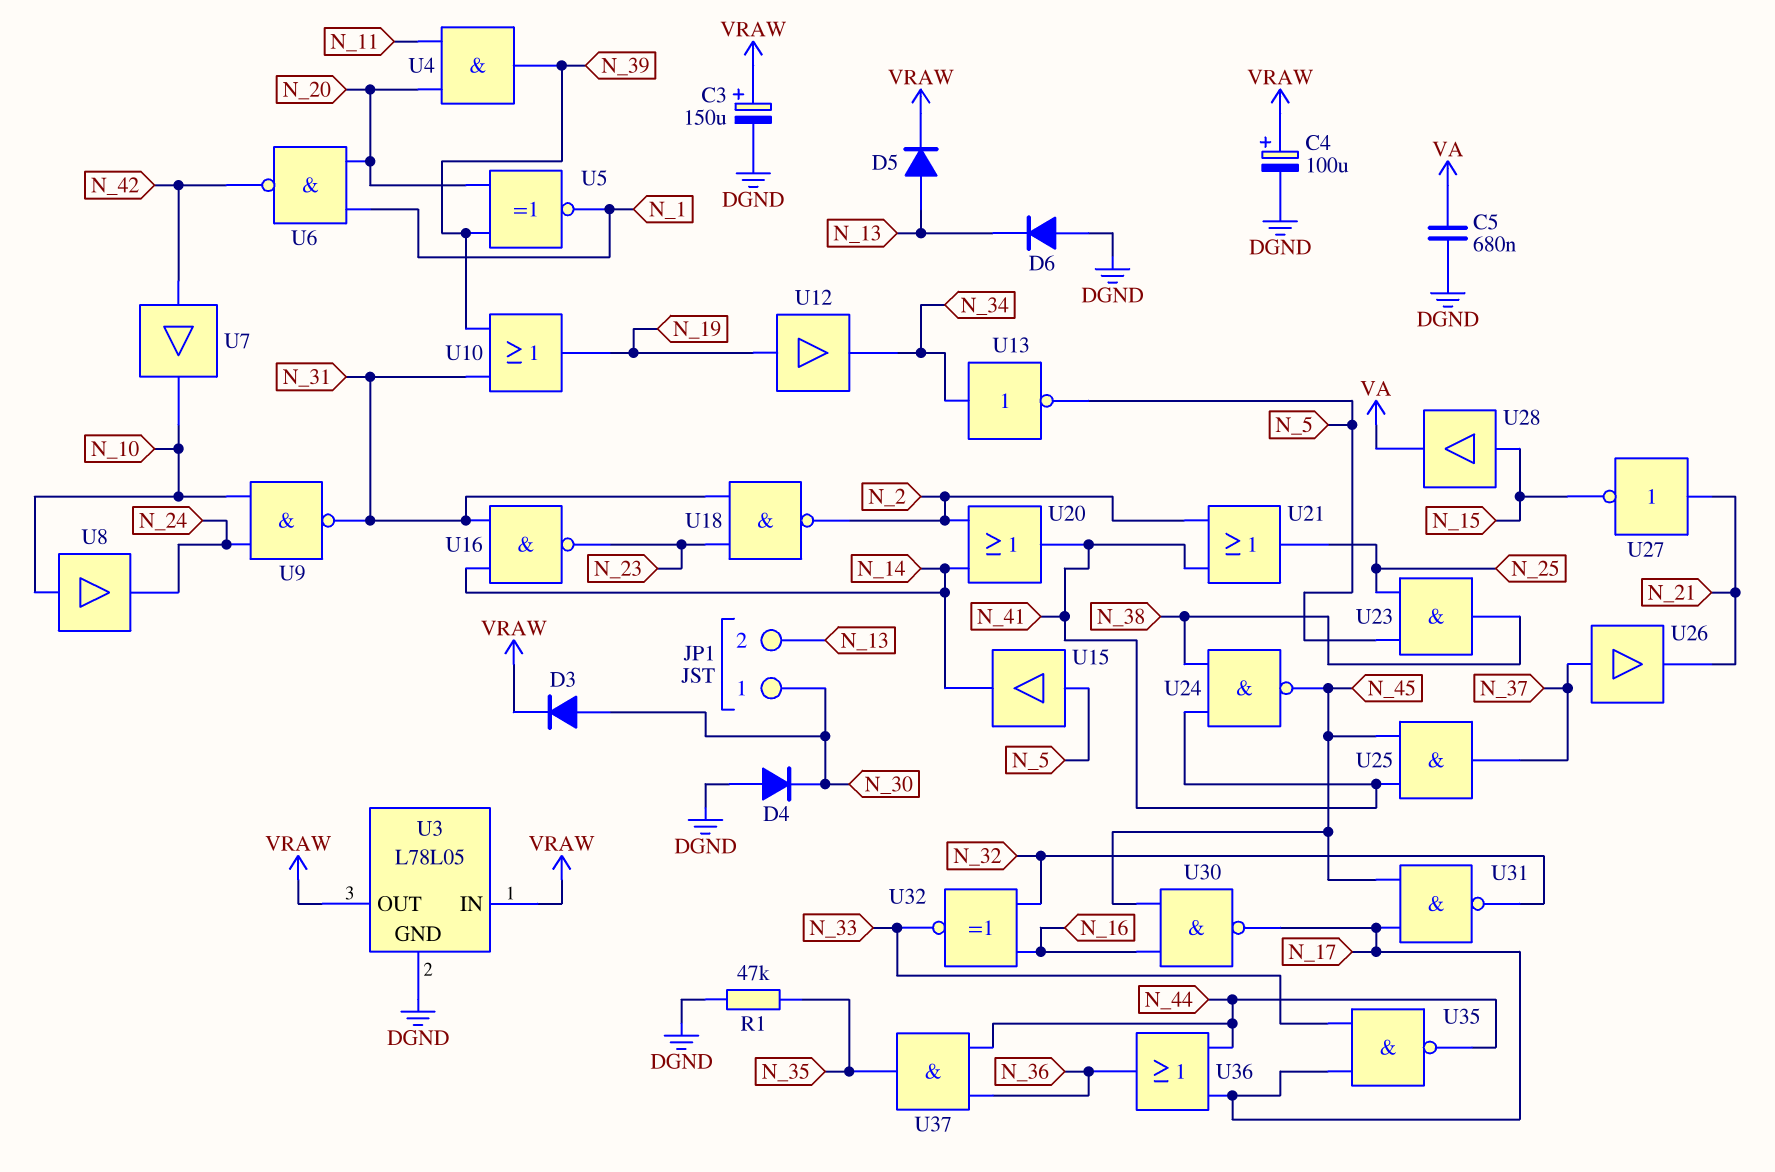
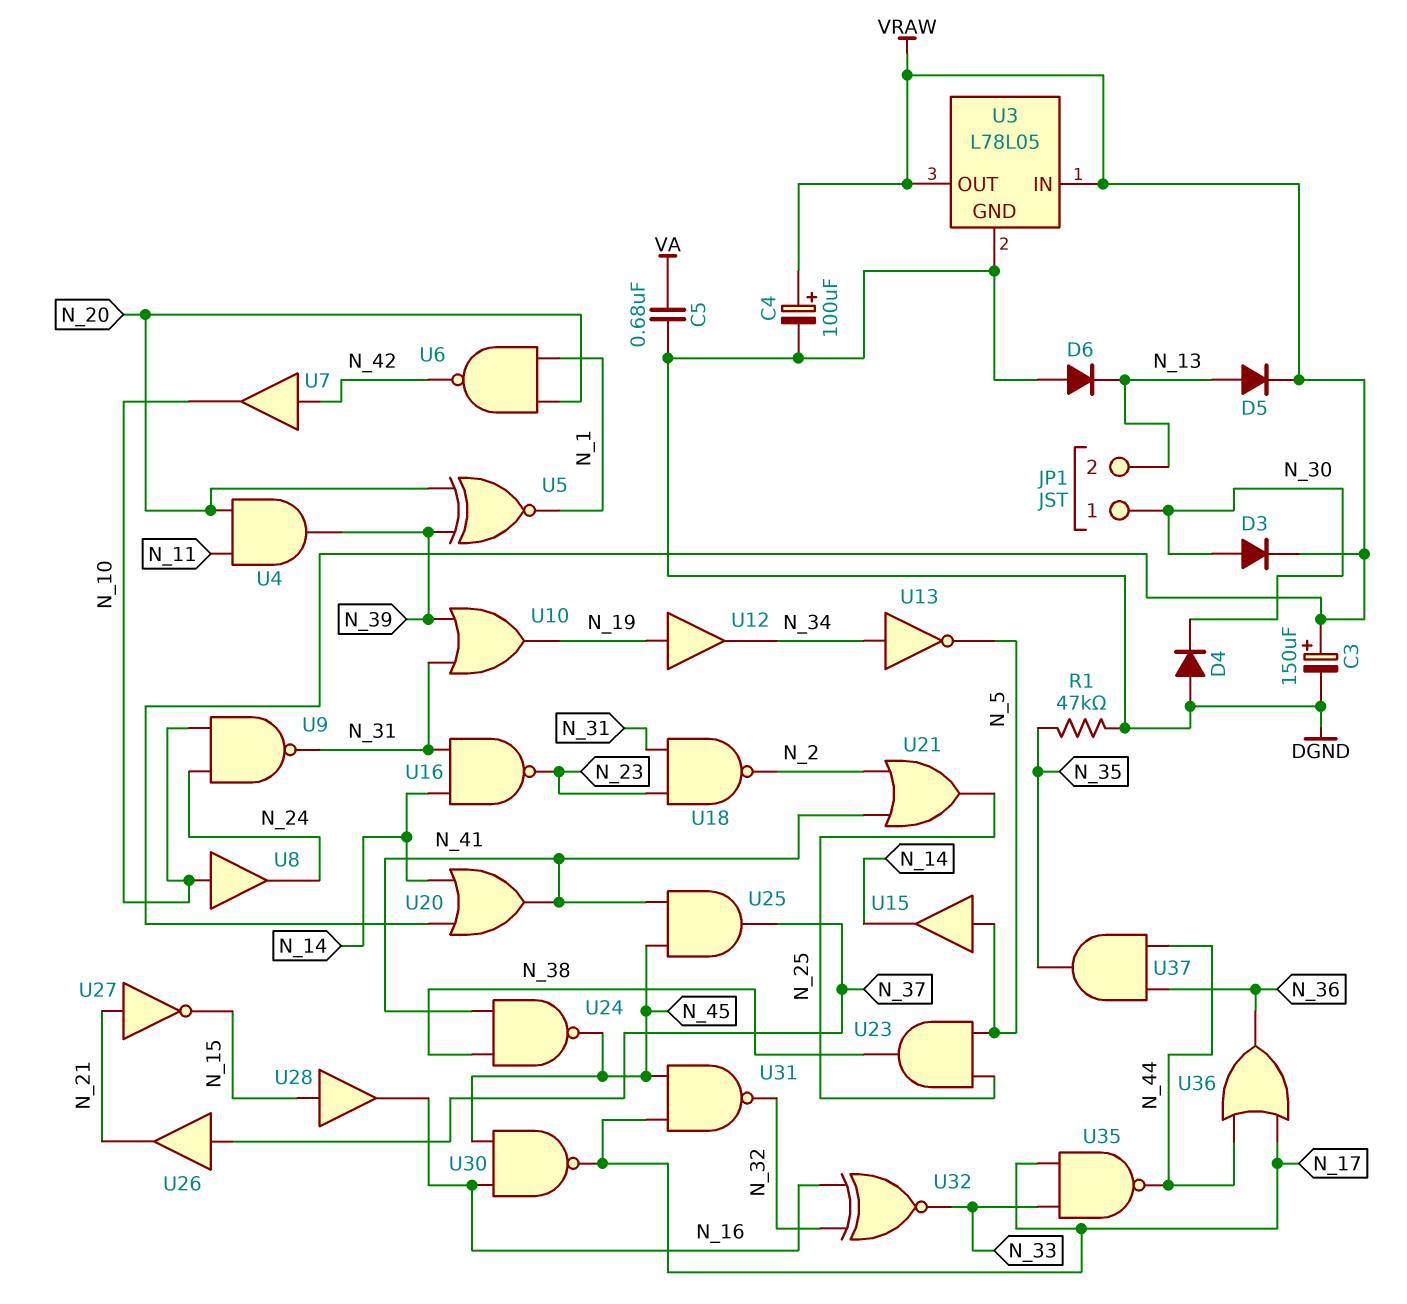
U20: OR (in N_2, in N_14, out N_41) -> OR (in N_14, in VRAW, out N_41)
U28: buffer (in N_15, out VA) -> buffer (in N_15, out N_16)

